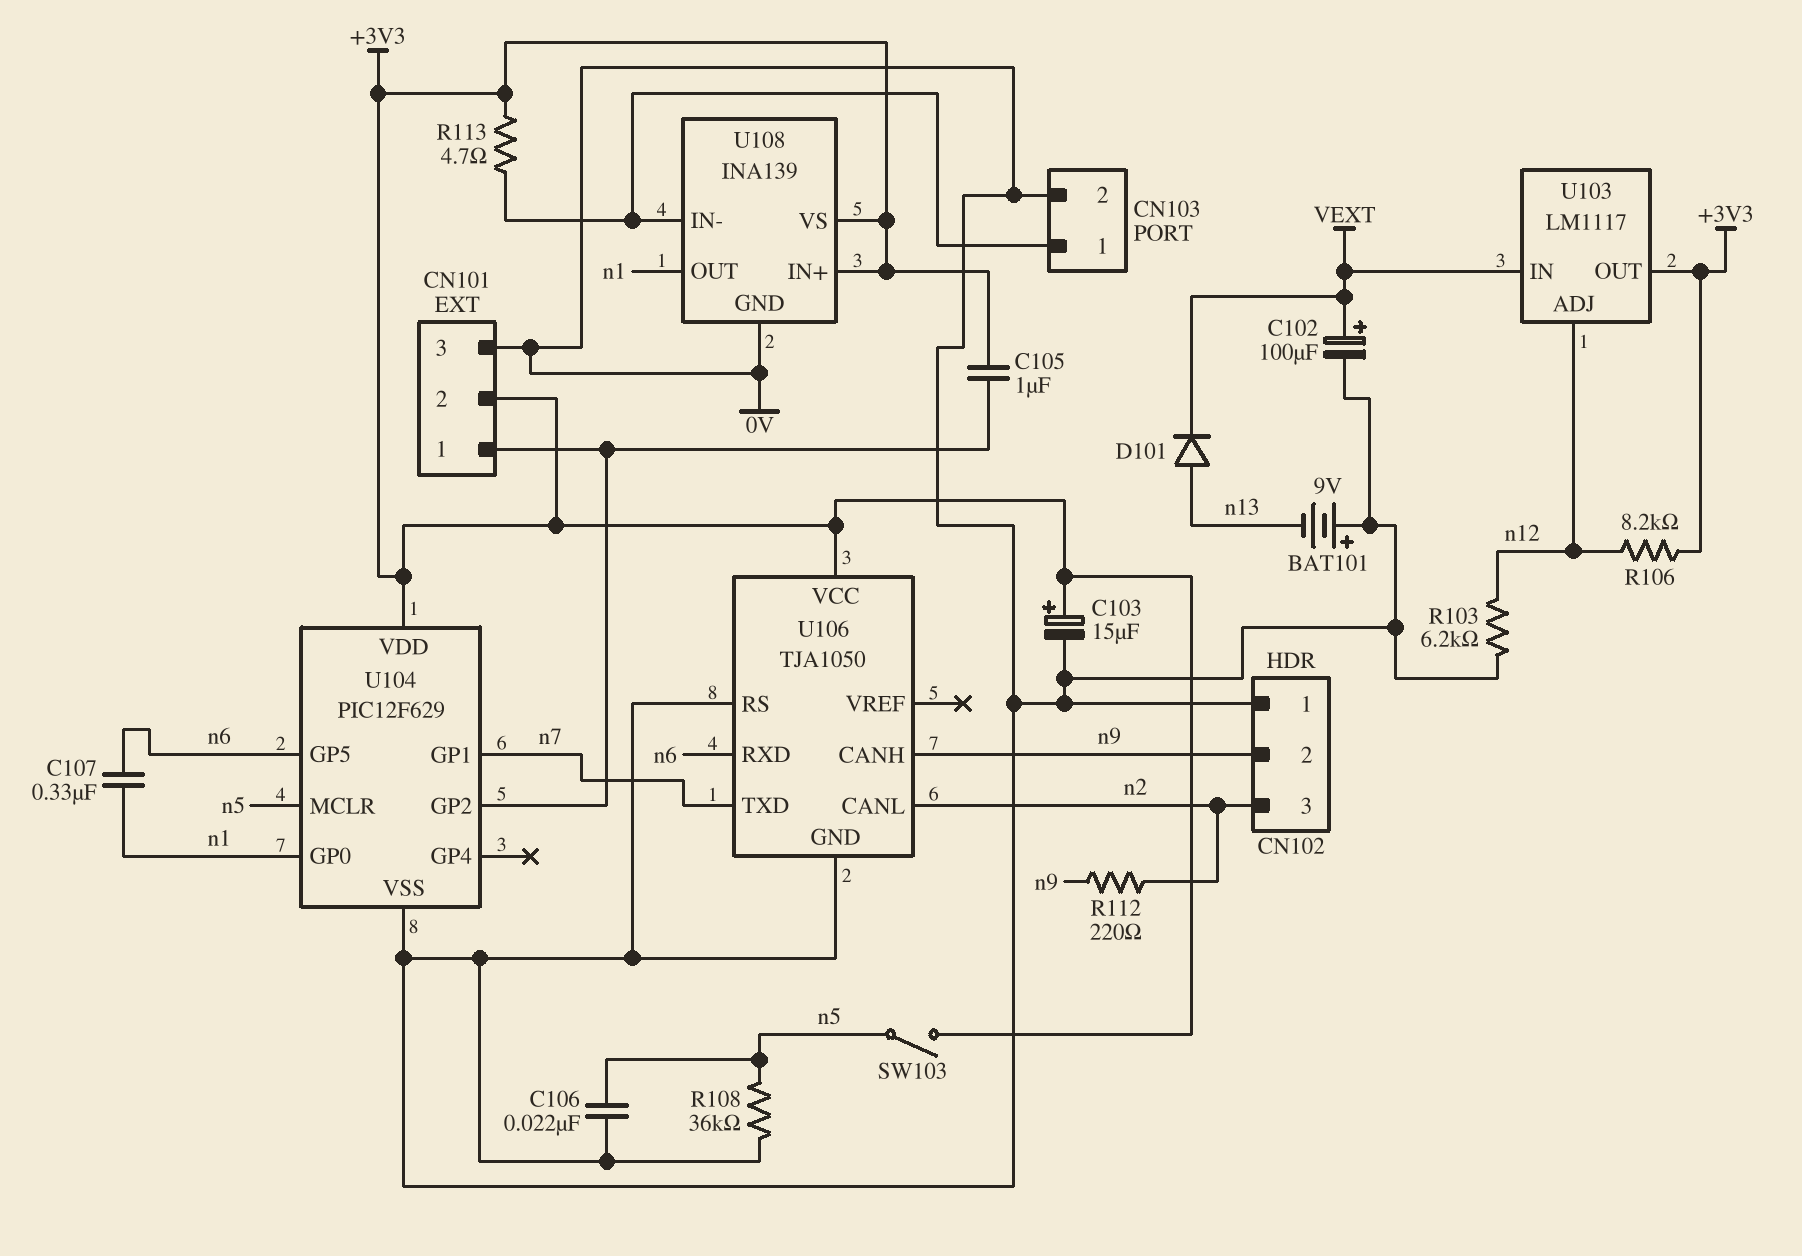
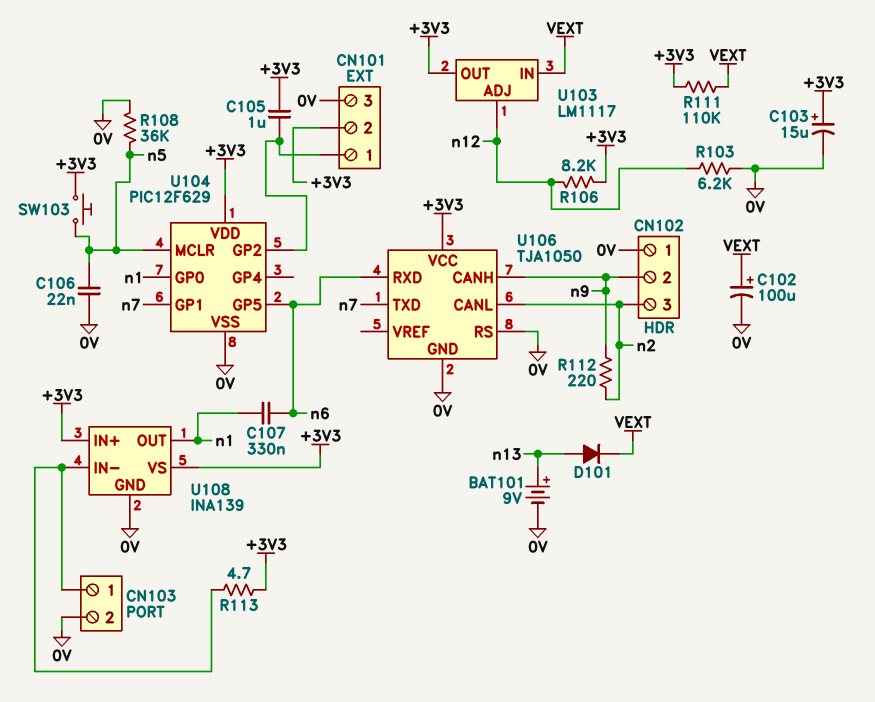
BAT101: 9V (plus 0V, minus n13) -> 9V (plus n13, minus 0V)
R111: none -> 110k (+3V3, VEXT)
SW103: switch (+3V3, n5) -> button (+3V3, n5)

